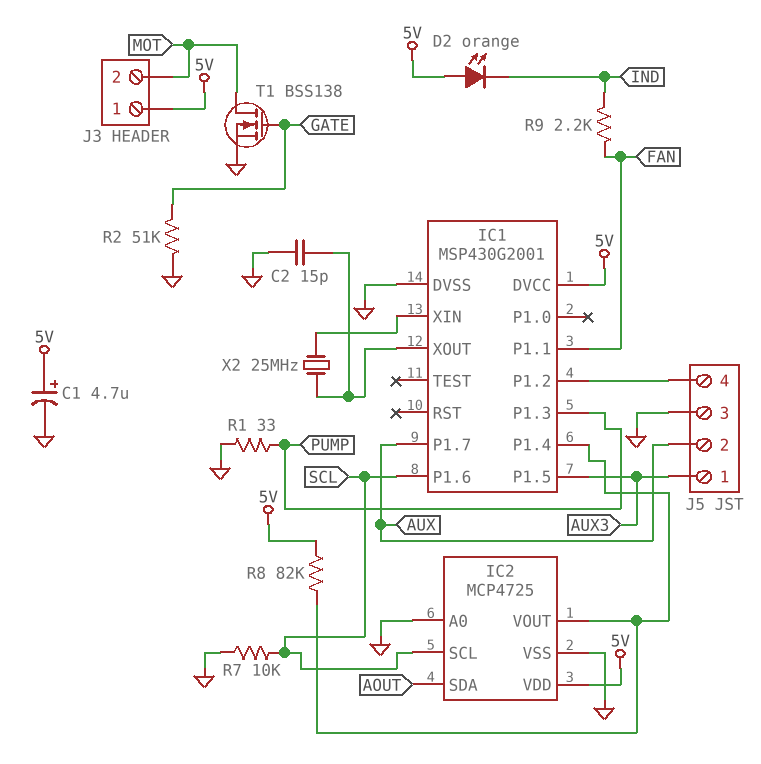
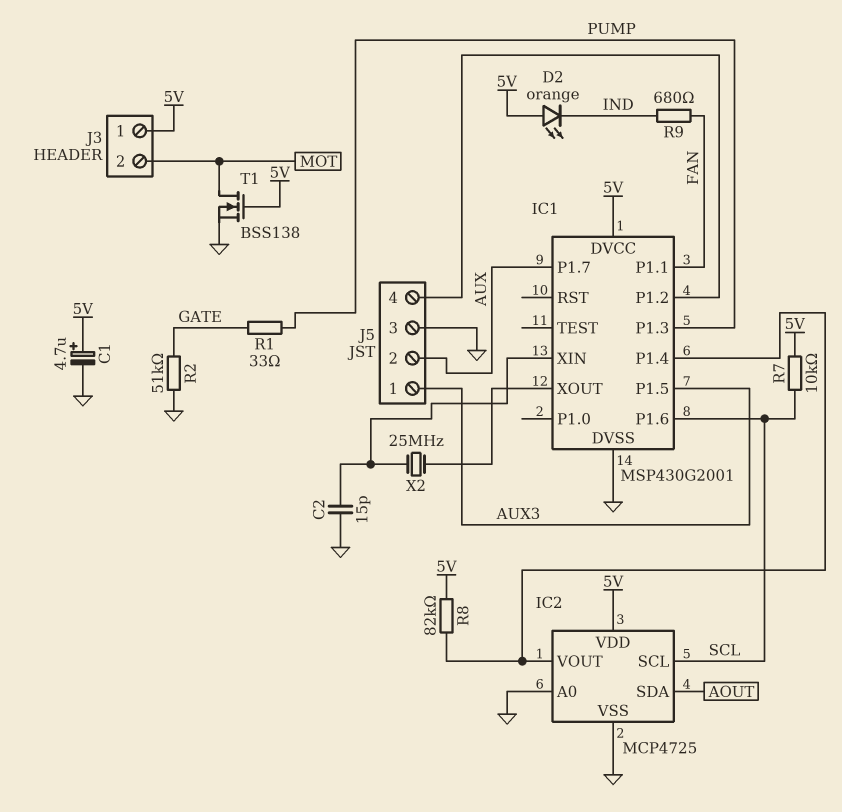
C2: 15pF (GND, IC1/XOUT) -> 15pF (GND, IC1/XIN)
R1: 33 (GND, PUMP) -> 33 (GATE, PUMP)
R7: 10k (GND, SCL) -> 10k (5V, SCL)
R9: 2.2k (FAN, IND) -> 680 (FAN, IND)
T1: NMOS BSS138 (G GATE, D MOT, S GND) -> NMOS BSS138 (G 5V, D MOT, S GND)

